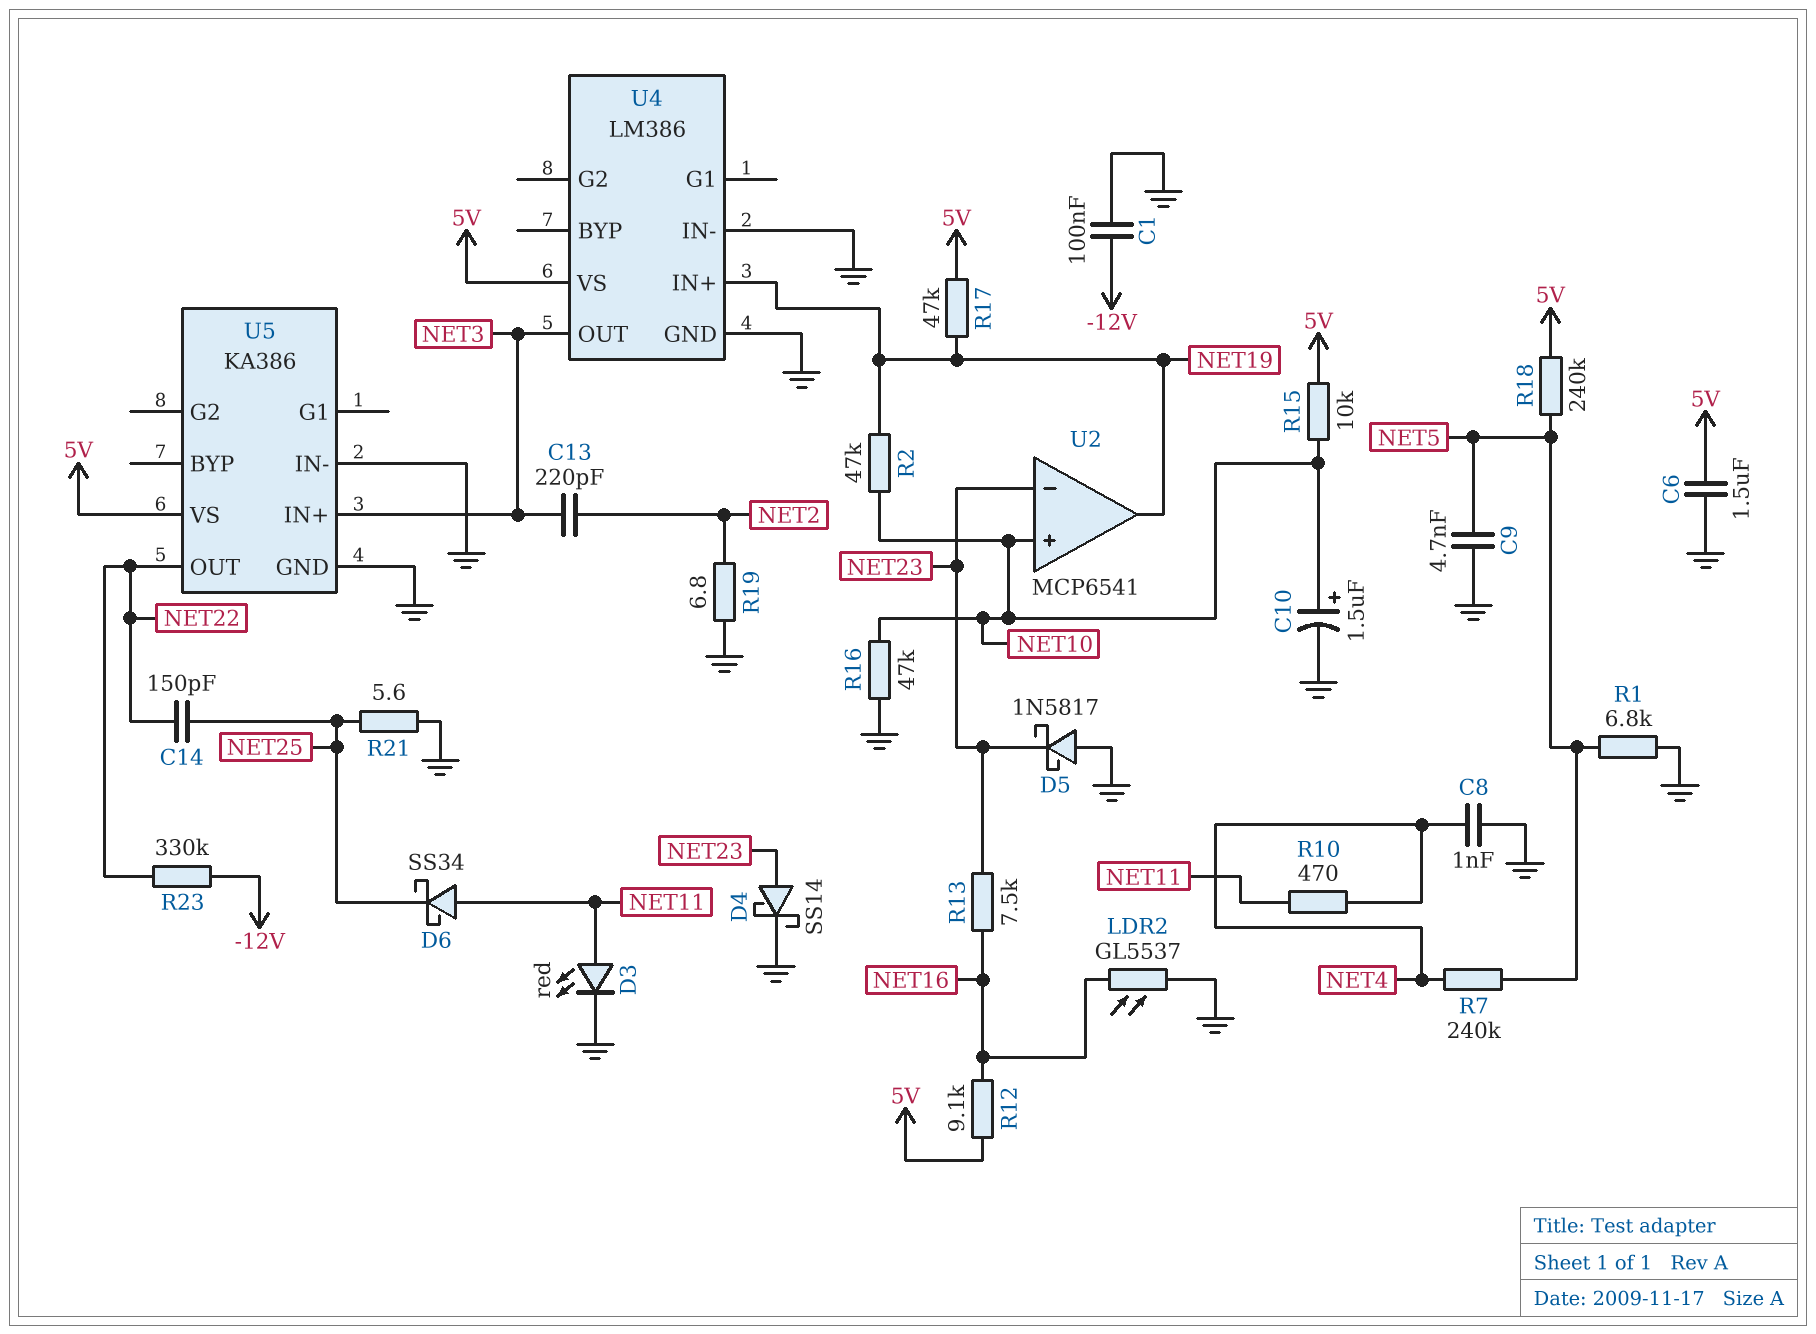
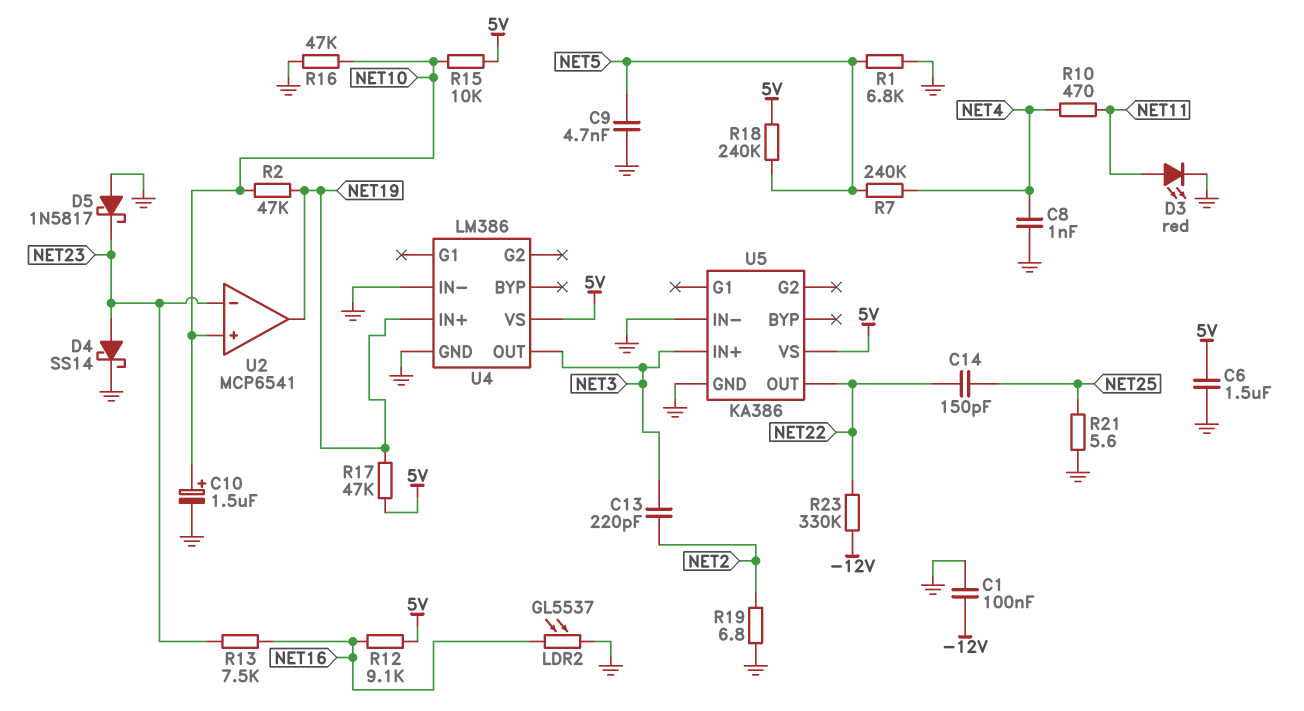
D6: schottky SS34 (A NET11, K NET25) -> none

